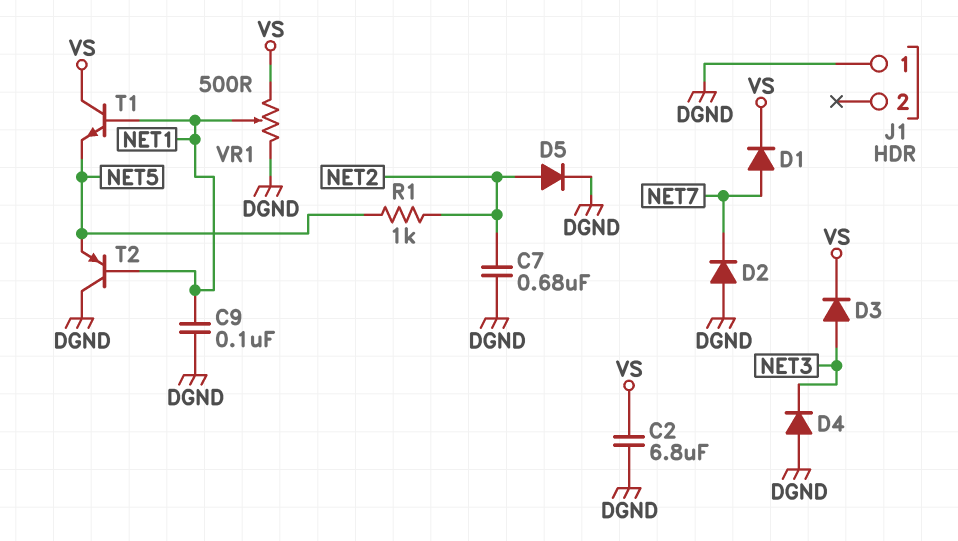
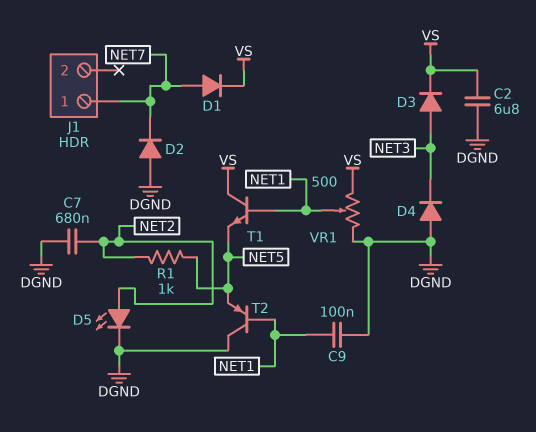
D5: diode (A NET2, K DGND) -> LED (A NET2, K DGND)
J1 pin 1: DGND -> NET7

